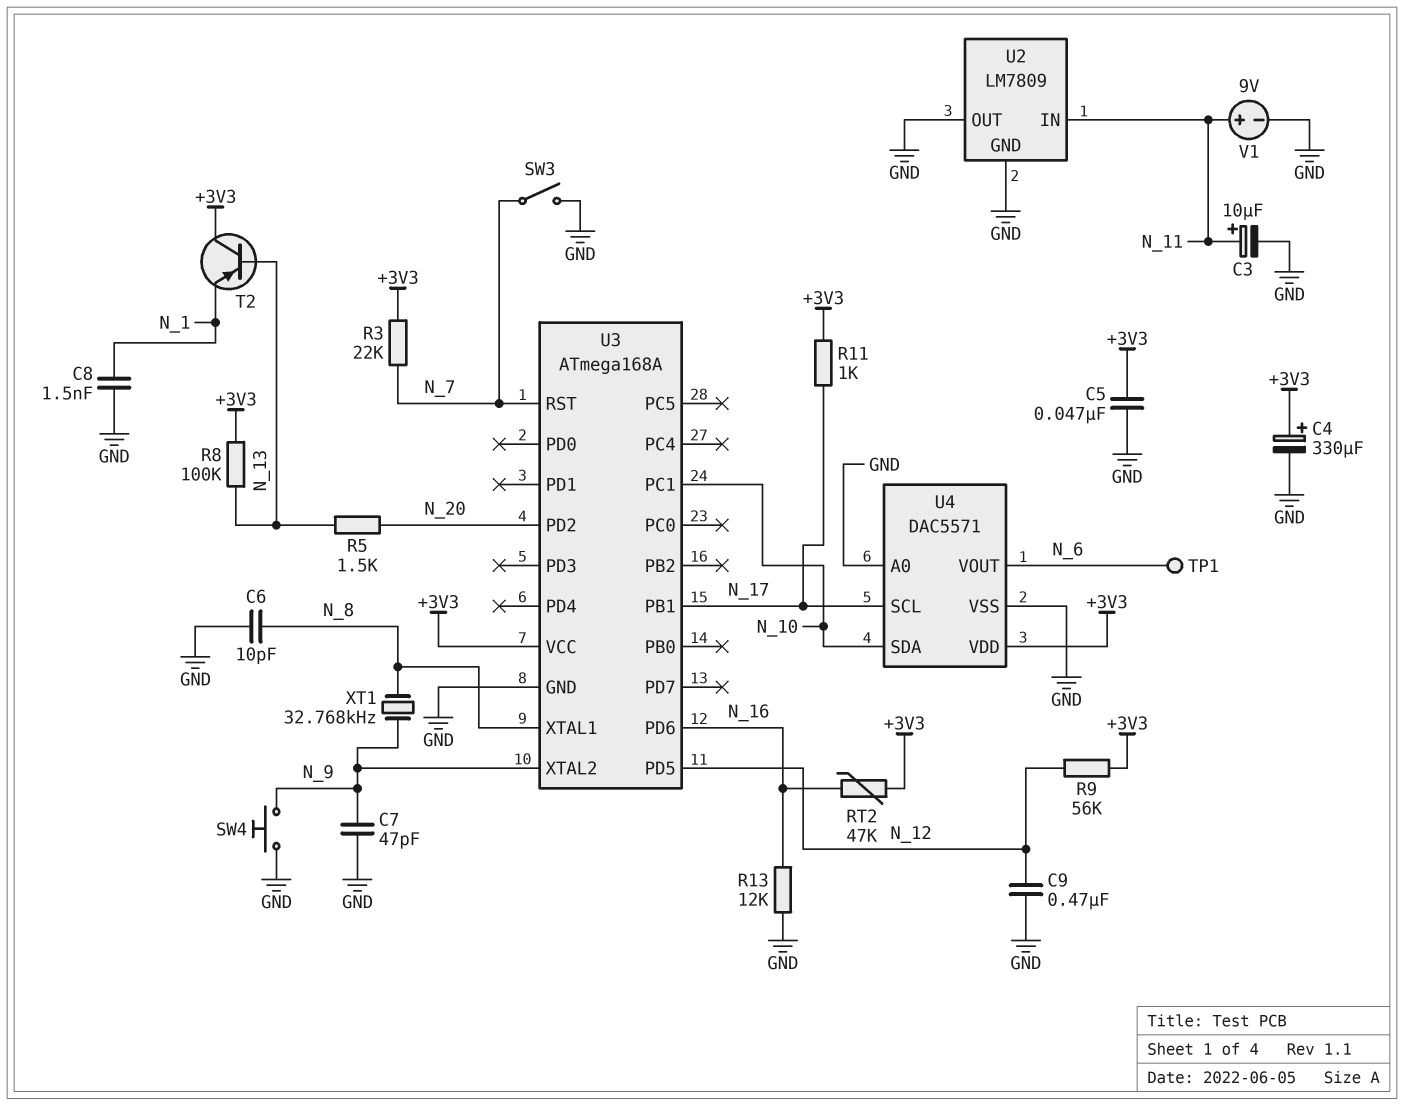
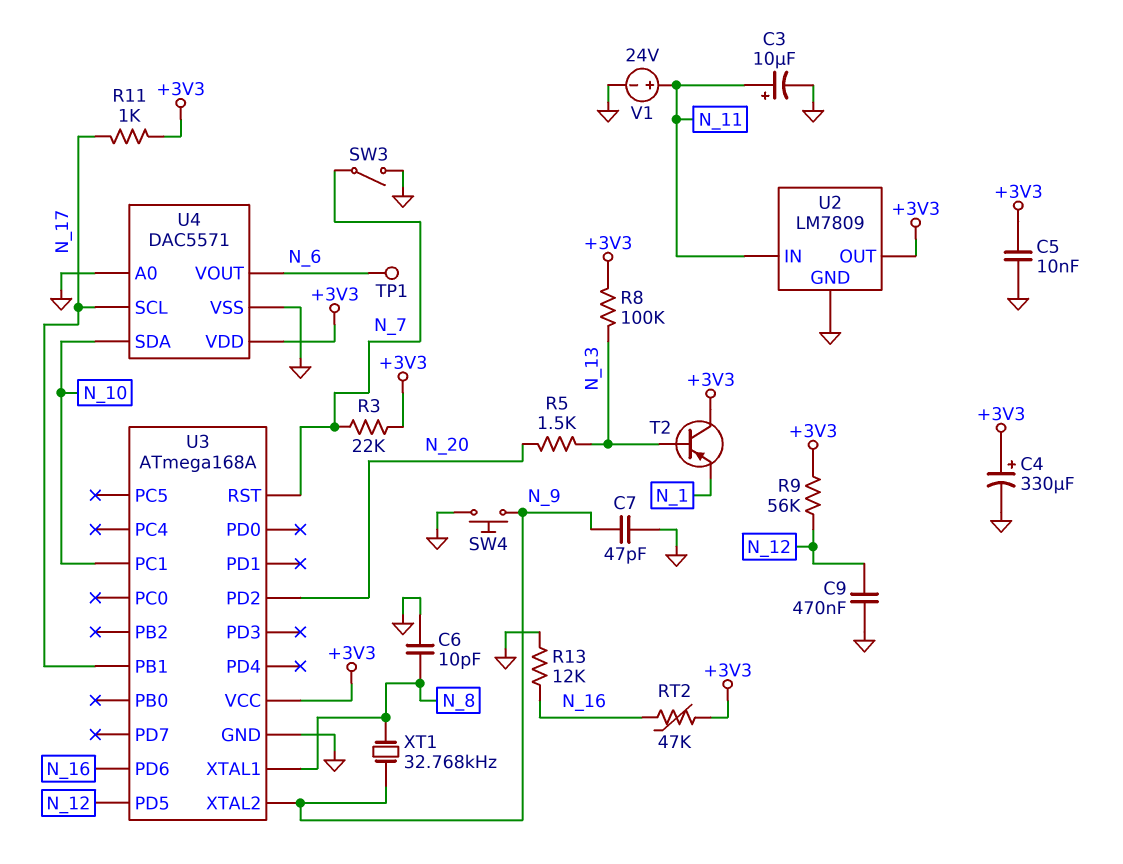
C5: 47nF (+3V3, GND) -> 10nF (+3V3, GND)
C8: 1.5nF (GND, N_1) -> none
U2 pin OUT: GND -> +3V3
V1: 9V (plus N_11, minus GND) -> 24V (plus N_11, minus GND)

